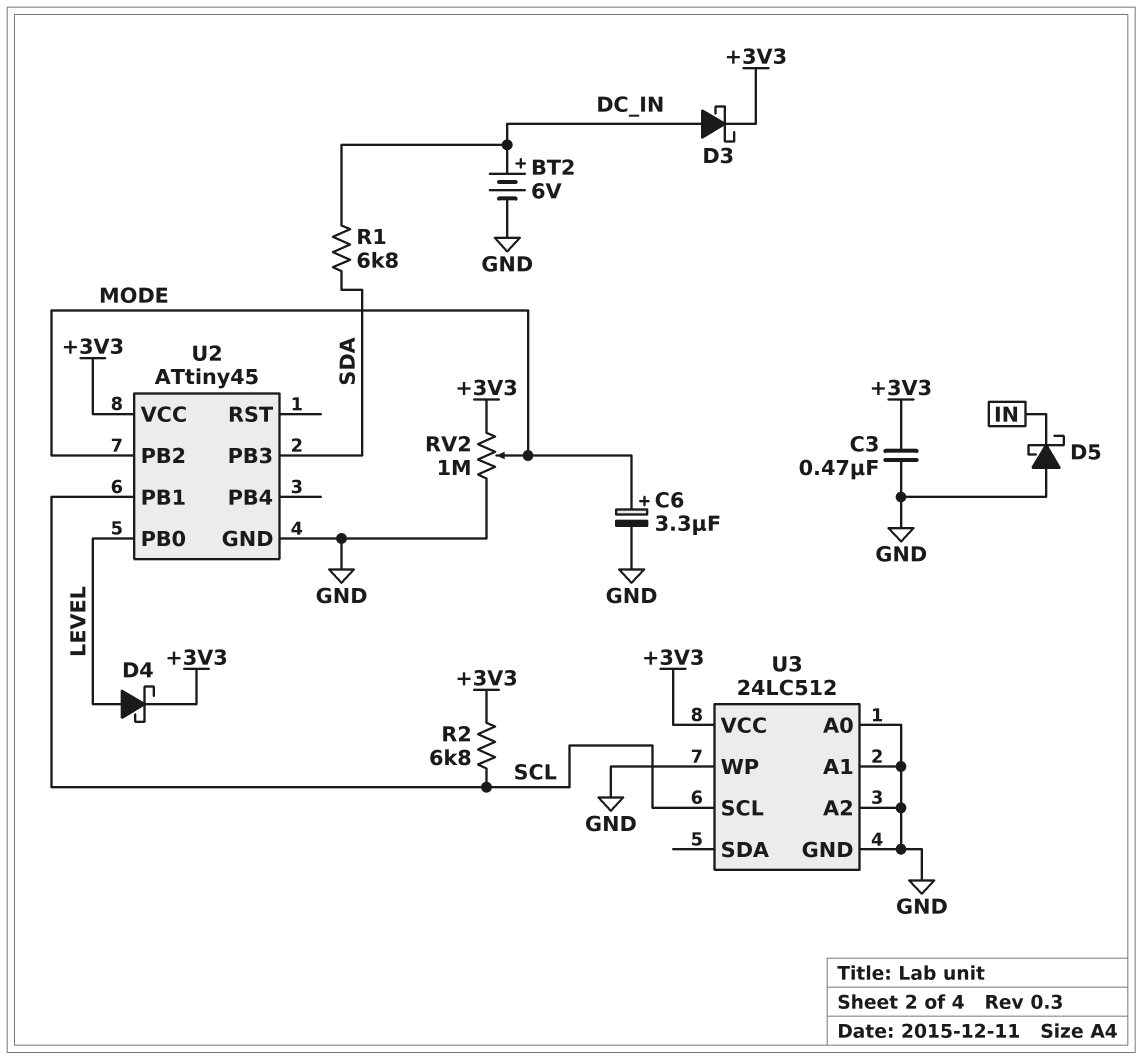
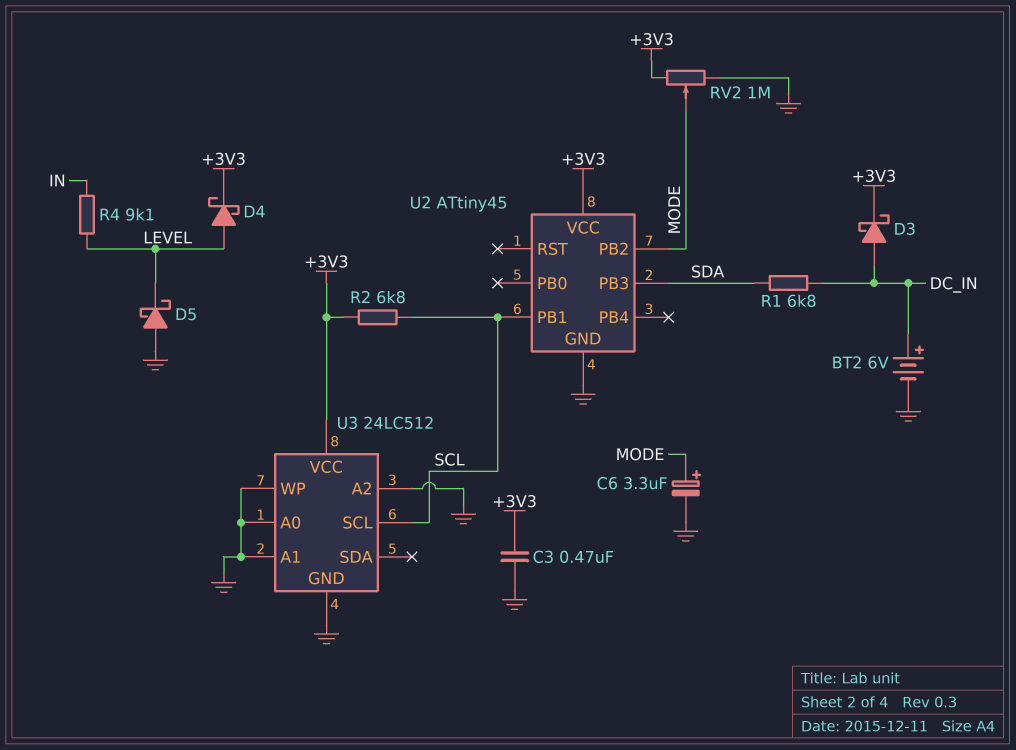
D5: schottky (A GND, K IN) -> schottky (A GND, K LEVEL)
R4: none -> 9.1k (IN, LEVEL)
U2 pin PB0: LEVEL -> none

